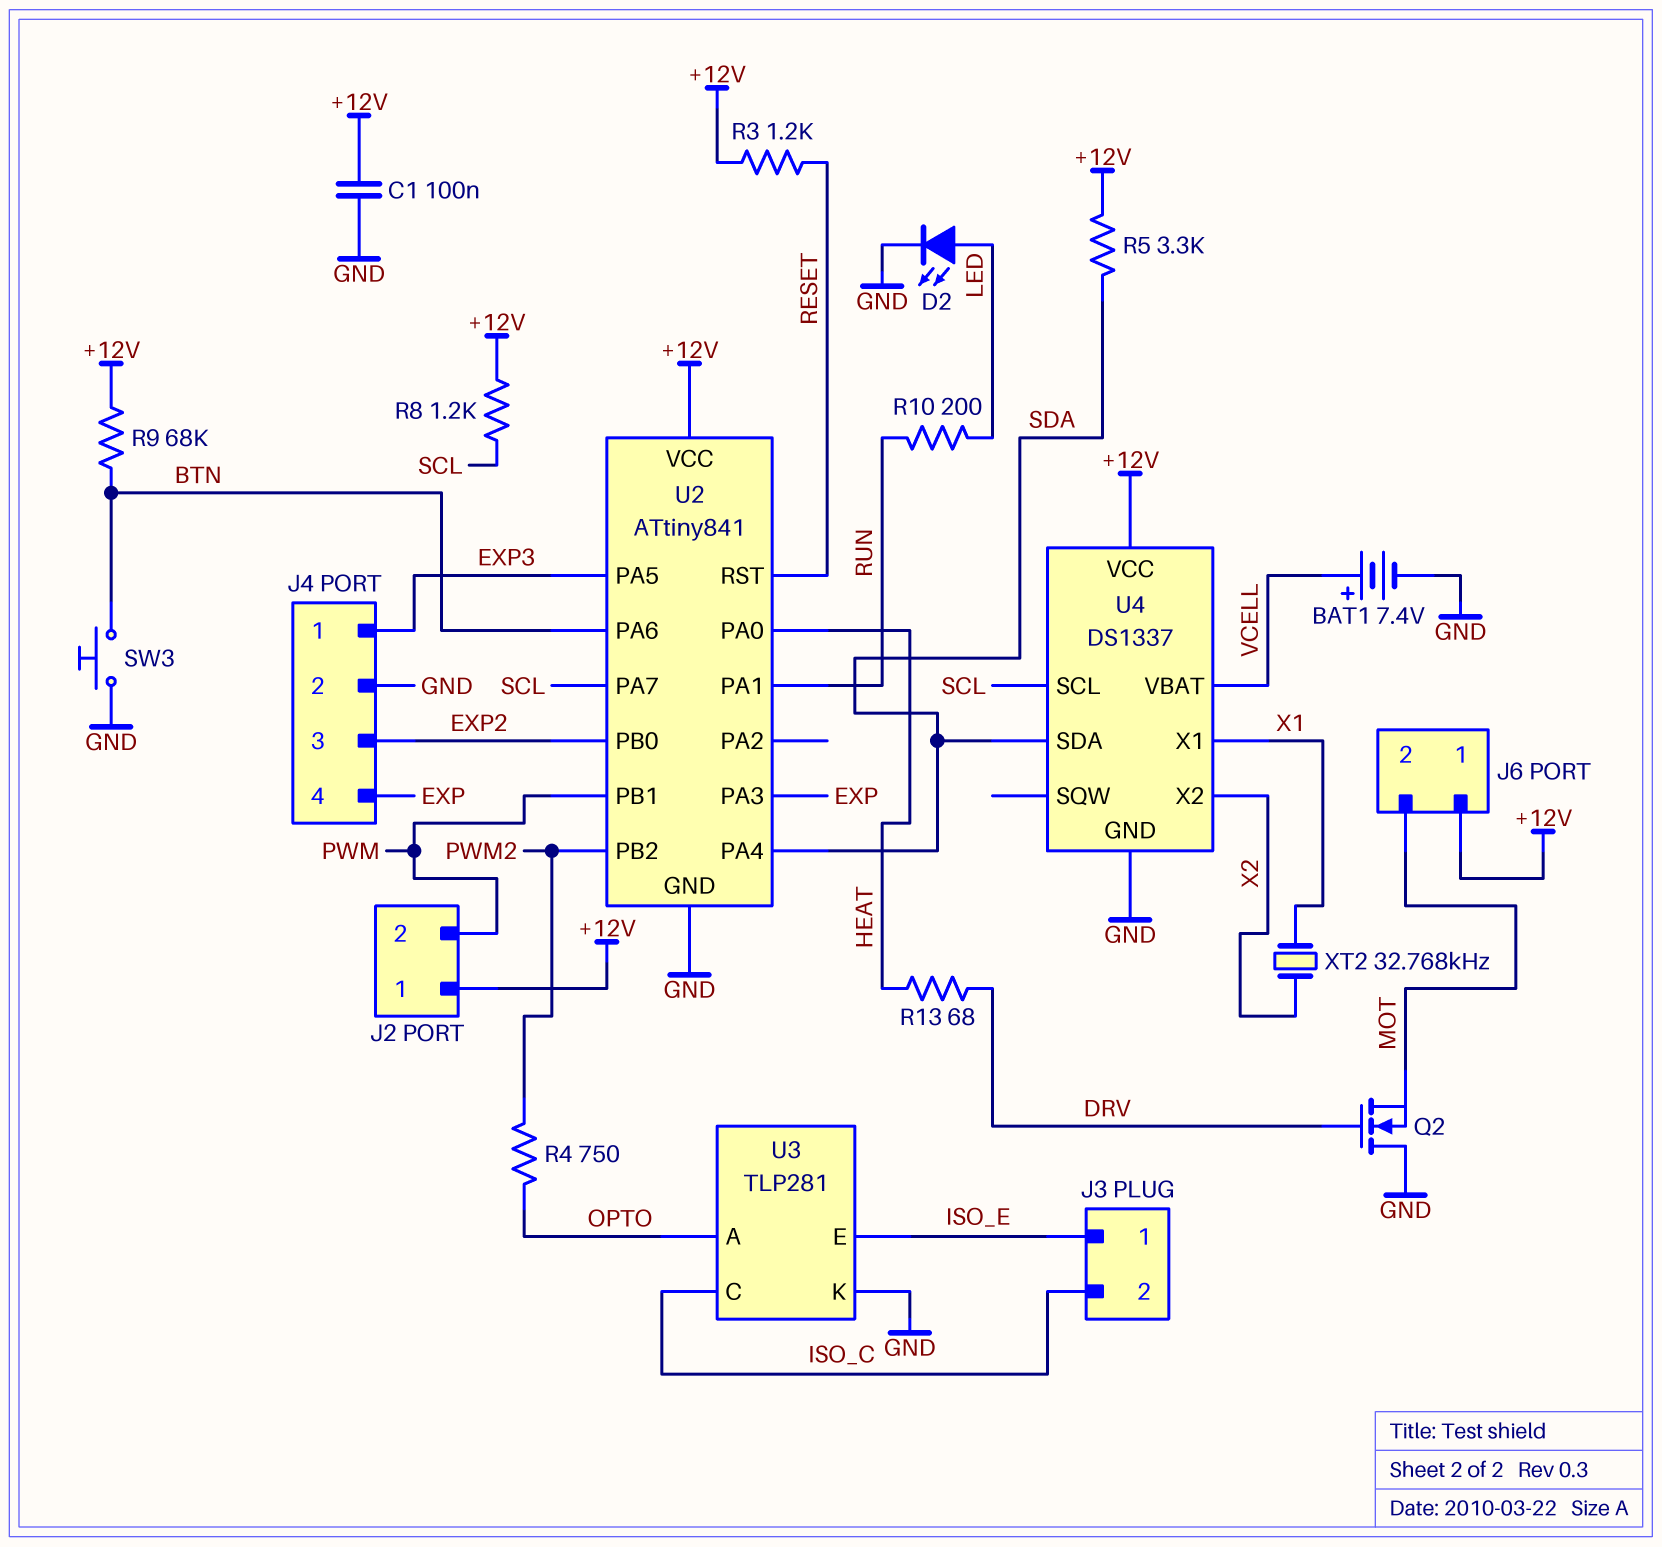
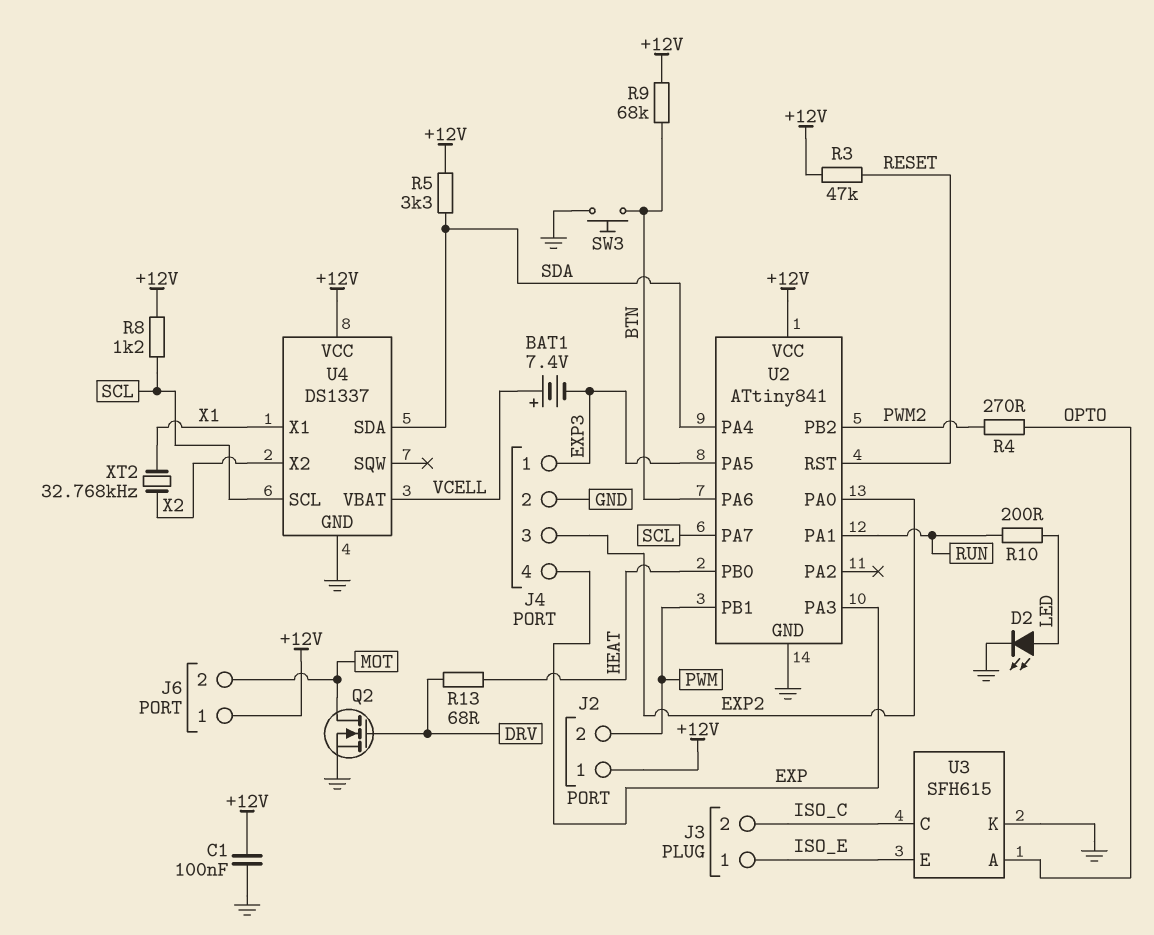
BAT1: 7.4V (plus VCELL, minus GND) -> 7.4V (plus VCELL, minus EXP3)
Q2: NMOS (G DRV, D GND, S MOT) -> NMOS (G DRV, D MOT, S GND)
R3: 1.2k (+12V, RESET) -> 47k (+12V, RESET)
R4: 750 (OPTO, PWM2) -> 270 (OPTO, PWM2)
U2 pin PA0: HEAT -> EXP2
U2 pin PB0: EXP2 -> HEAT
U3: TLP281 -> SFH615

